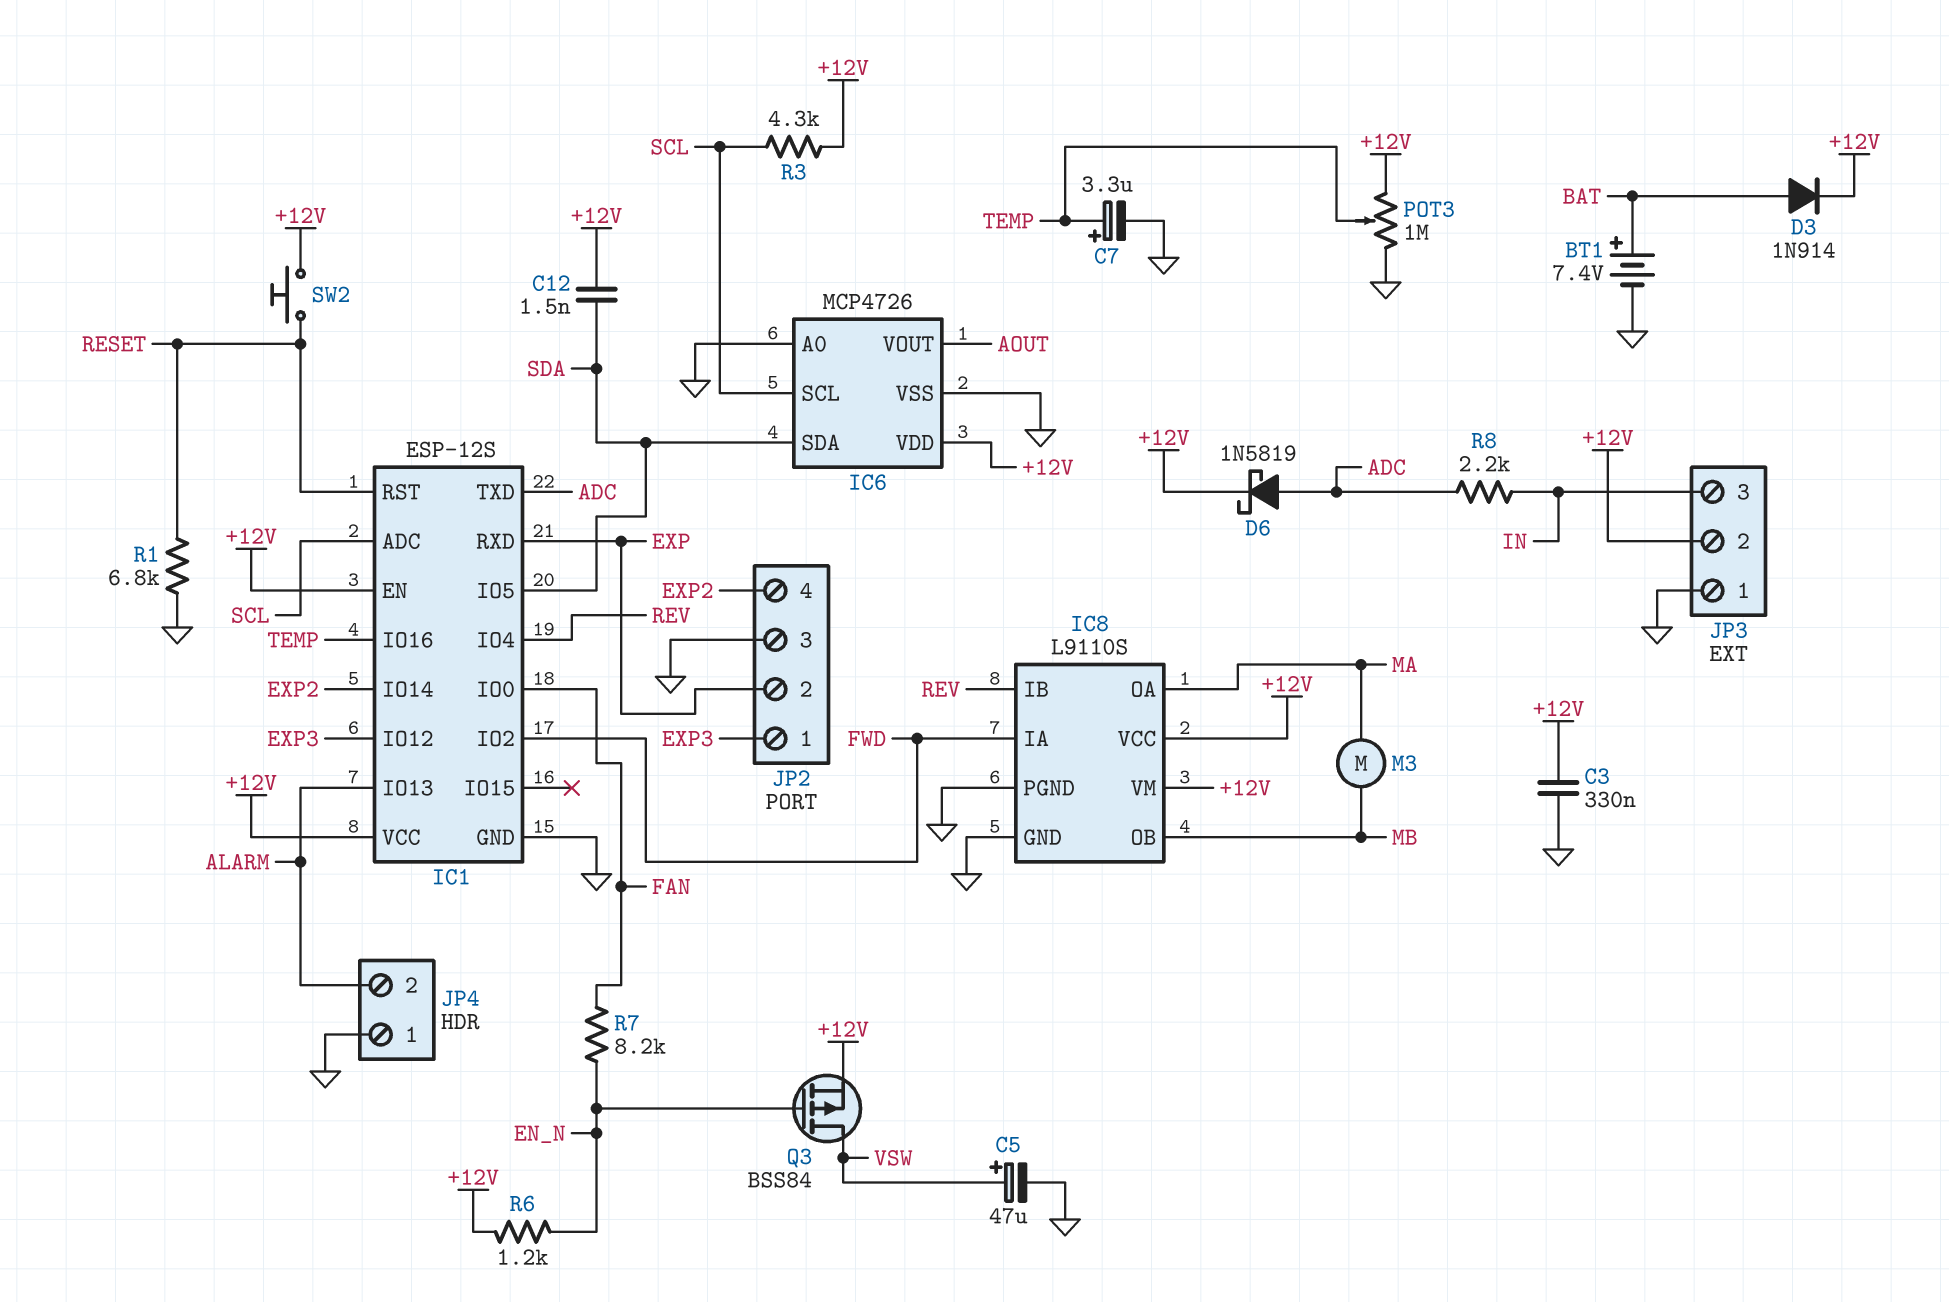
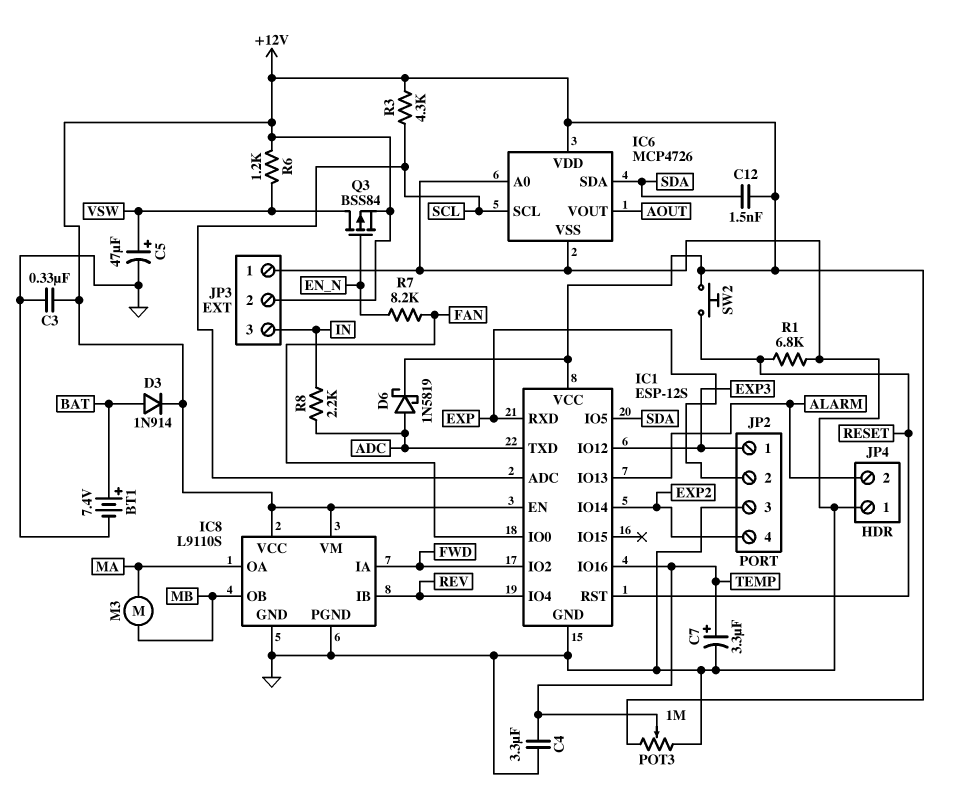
C4: none -> 3.3uF (GND, TEMP)
R6: 1.2k (+12V, EN_N) -> 1.2k (+12V, VSW)

